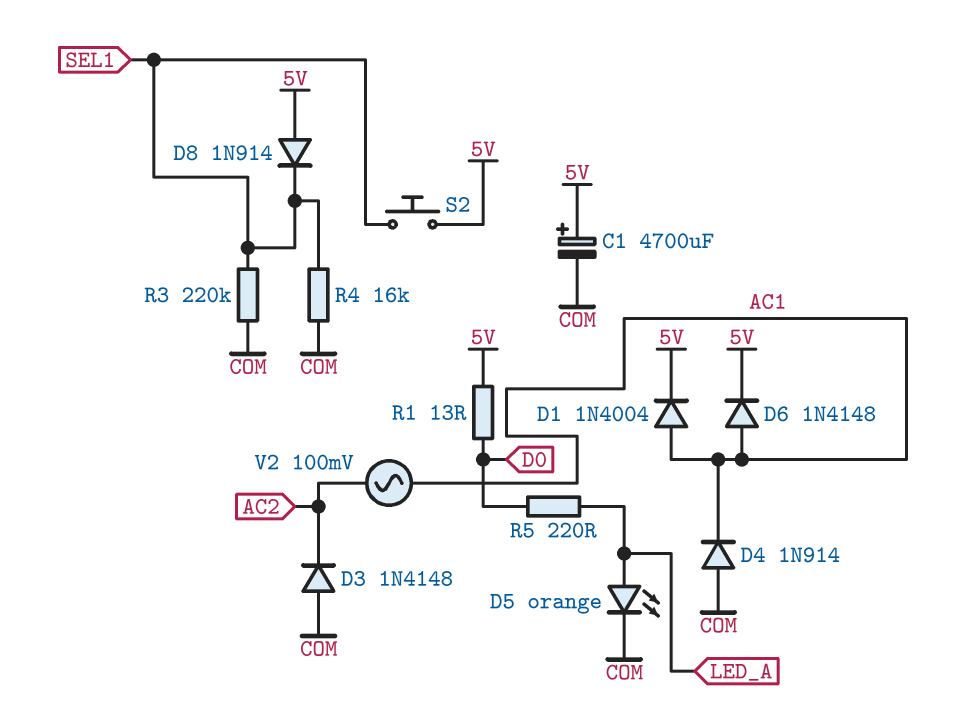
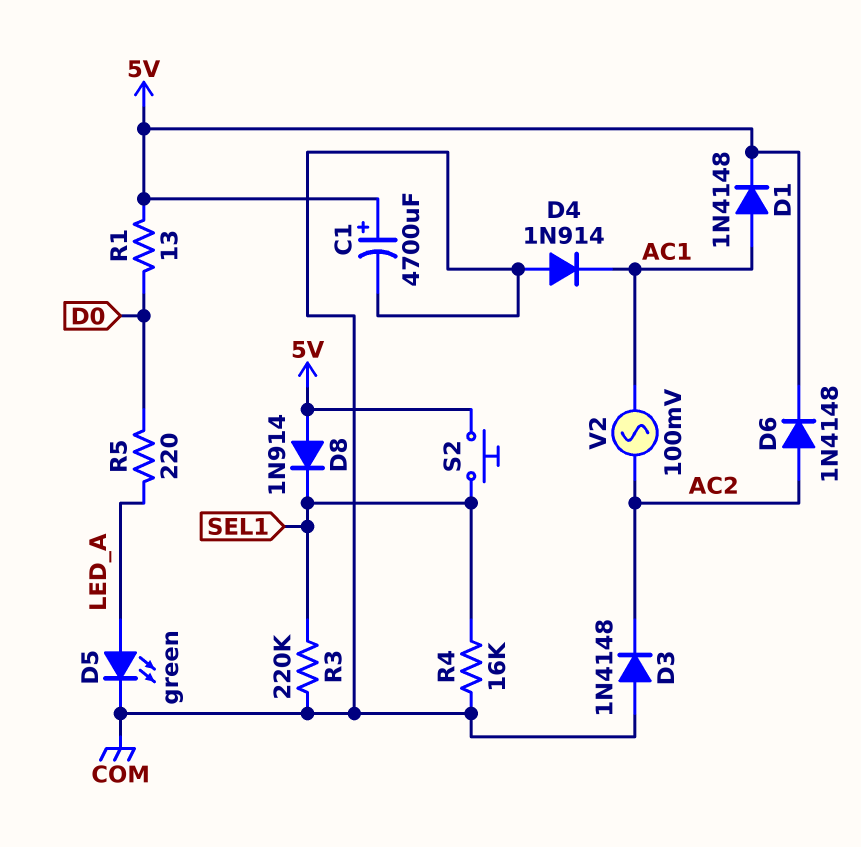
D1: diode 1N4004 (A AC1, K 5V) -> diode 1N4148 (A AC1, K 5V)
D5: LED orange (A LED_A, K COM) -> LED green (A LED_A, K COM)
D6: diode 1N4148 (A AC1, K 5V) -> diode 1N4148 (A AC2, K 5V)

